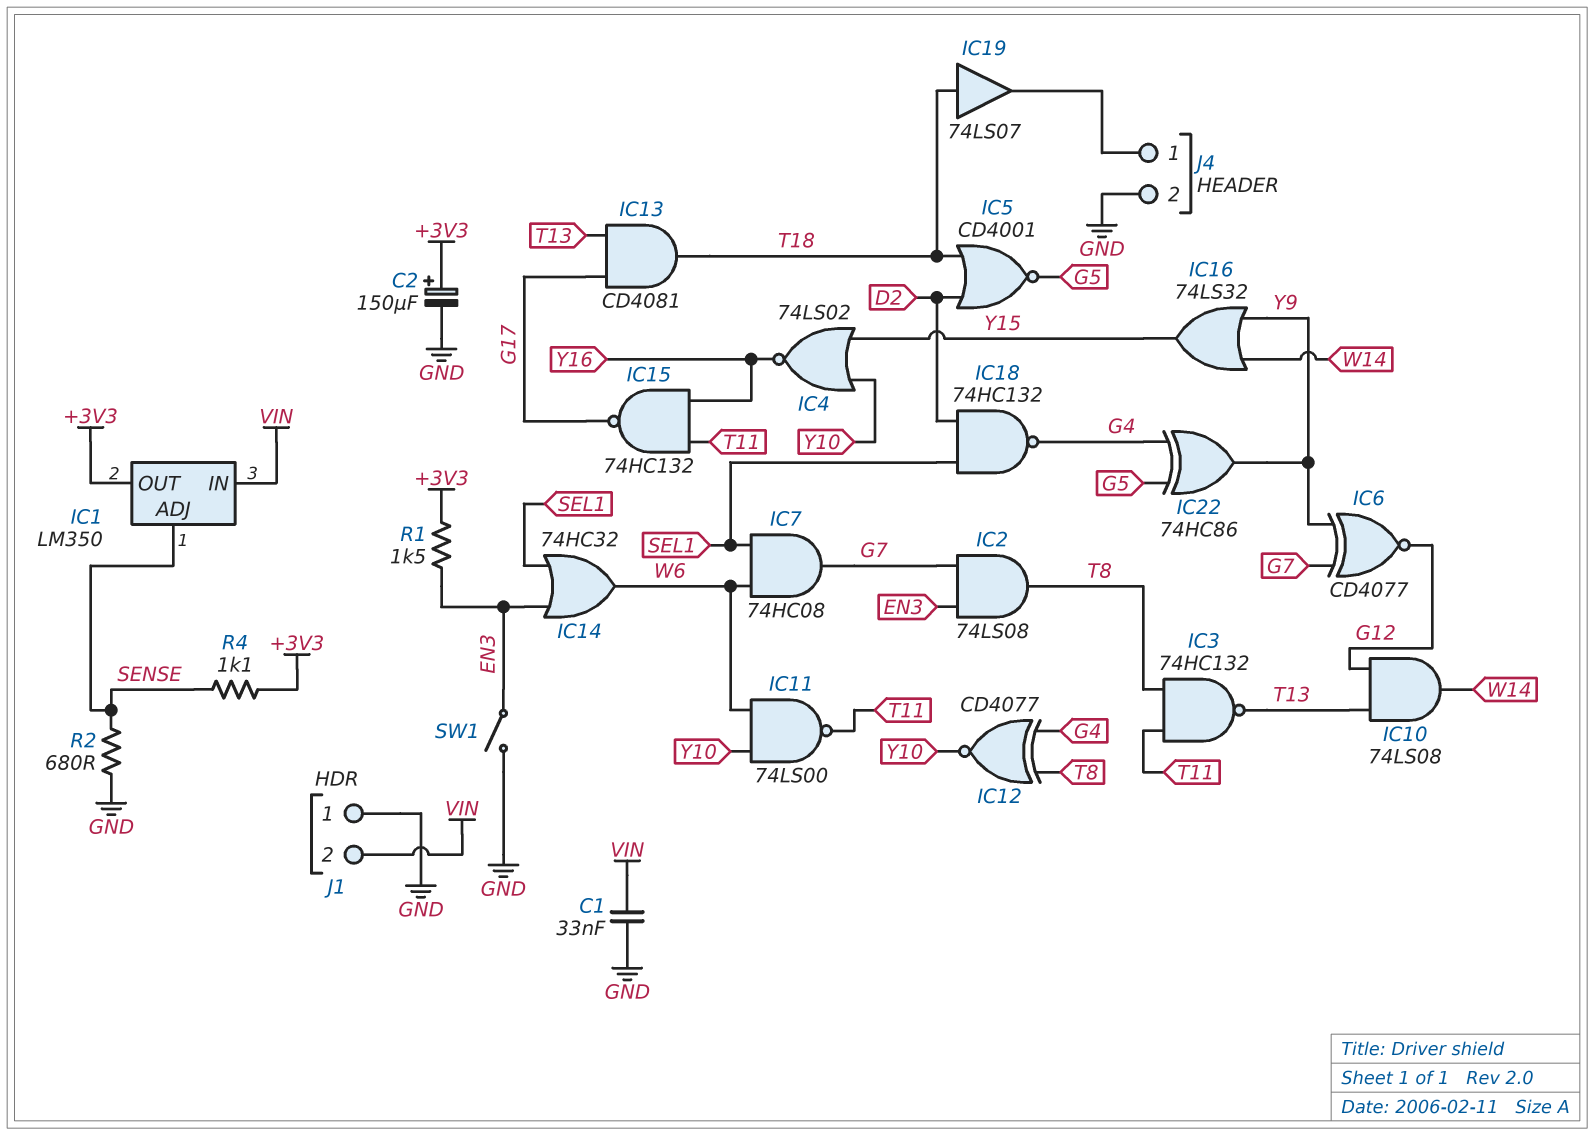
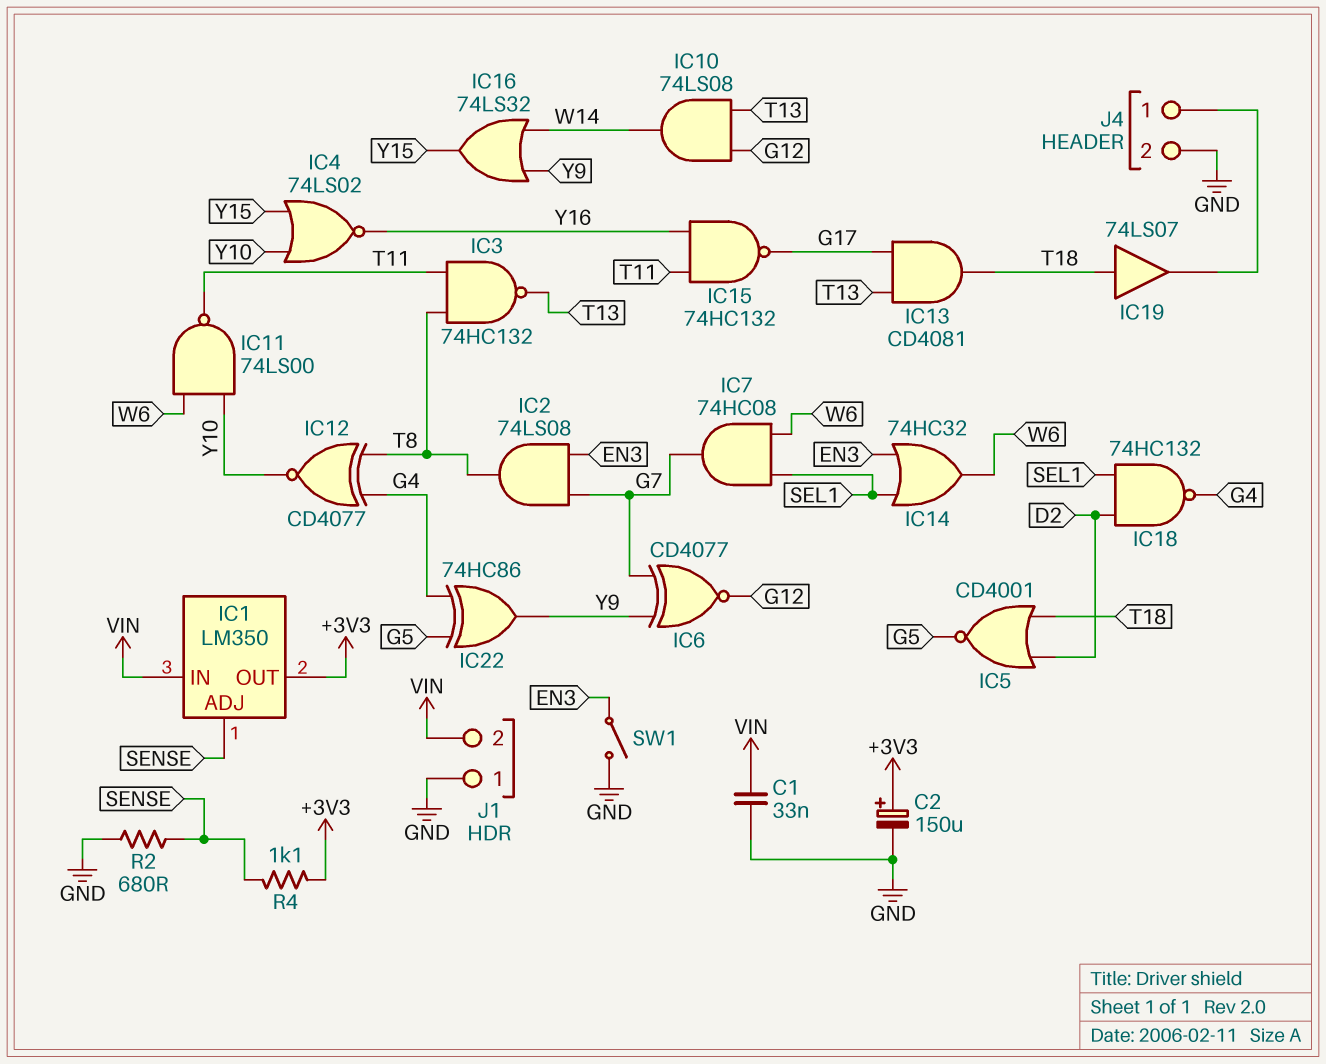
R1: 1.5k (+3V3, EN3) -> none

